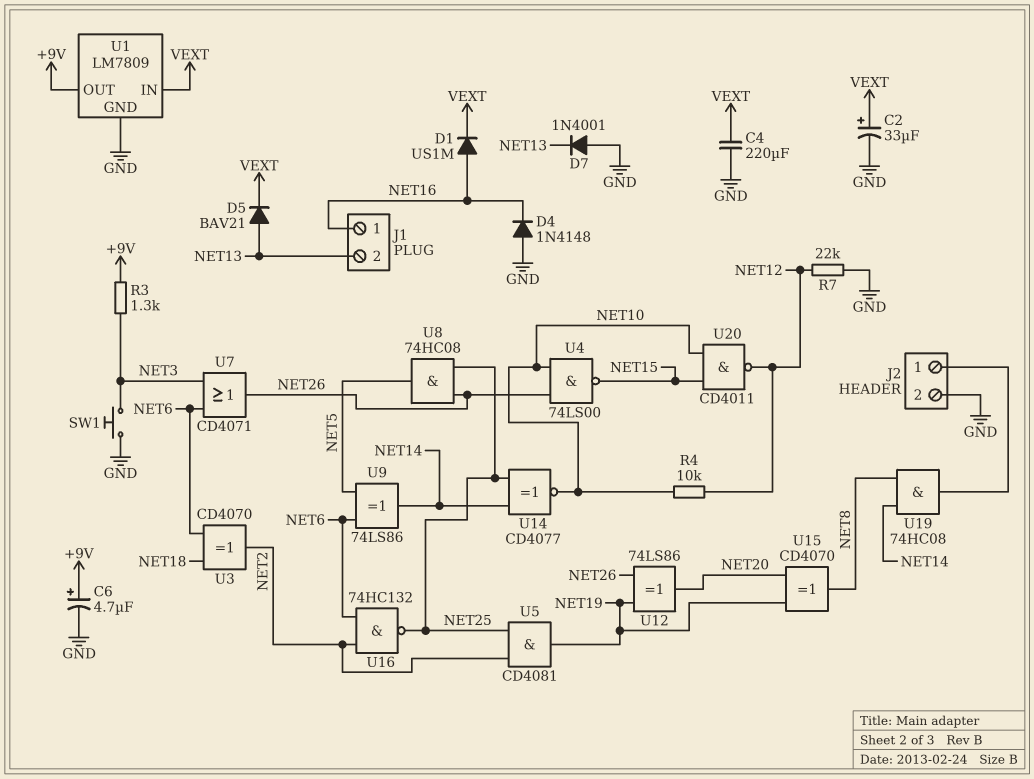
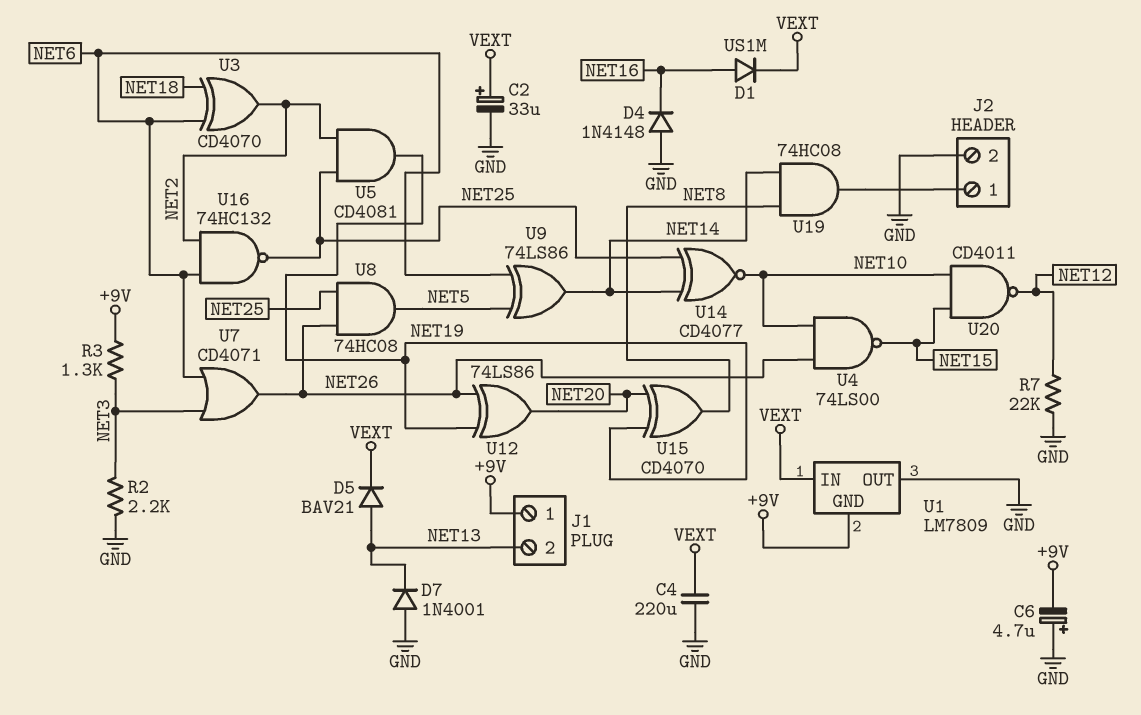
C6: 4.7uF (plus +9V, minus GND) -> 4.7uF (plus GND, minus +9V)
J1 pin 1: NET16 -> +9V
R2: none -> 2.2k (GND, NET3)
R4: 10k (NET10, NET12) -> none
SW1: button (GND, NET3) -> none
U1 pin GND: GND -> +9V
U1 pin OUT: +9V -> GND

